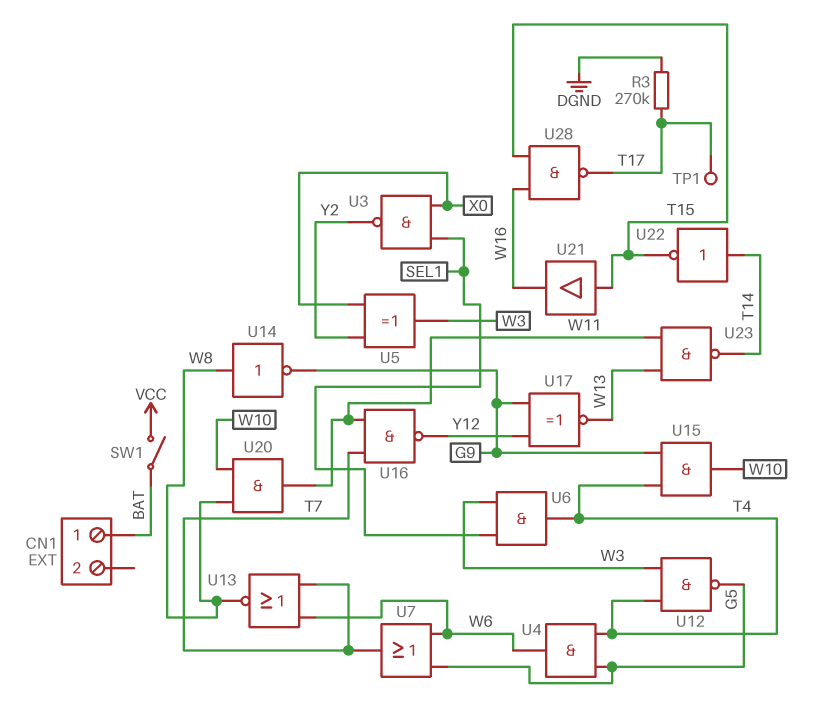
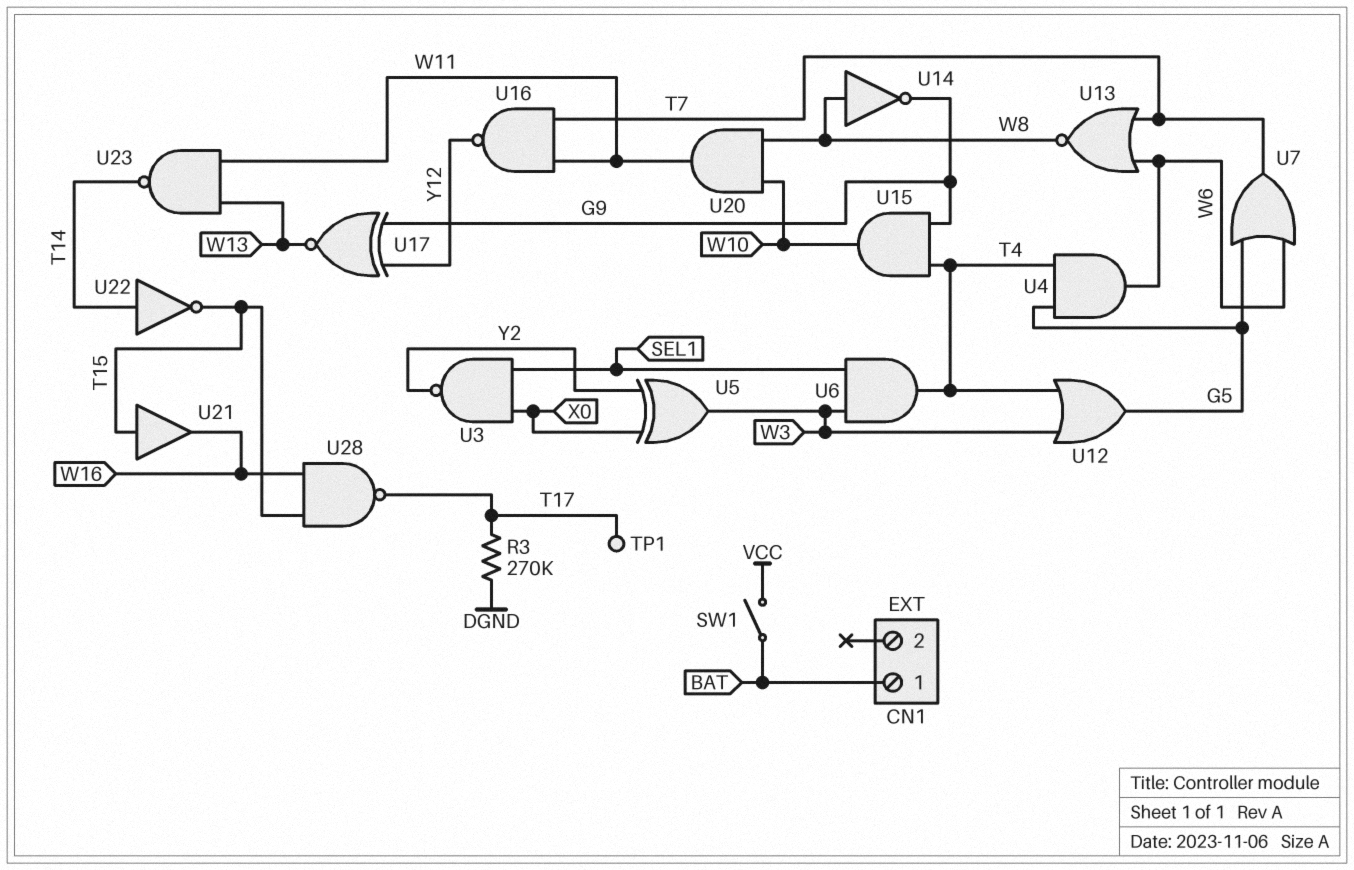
U12: NAND (in T4, in W3, out G5) -> OR (in T4, in W3, out G5)

